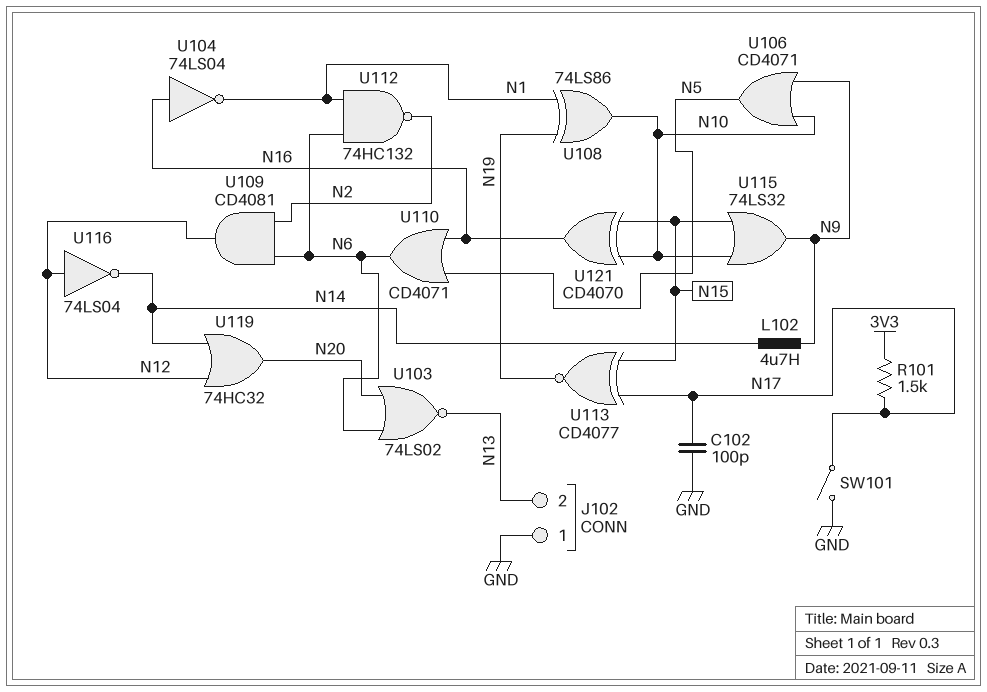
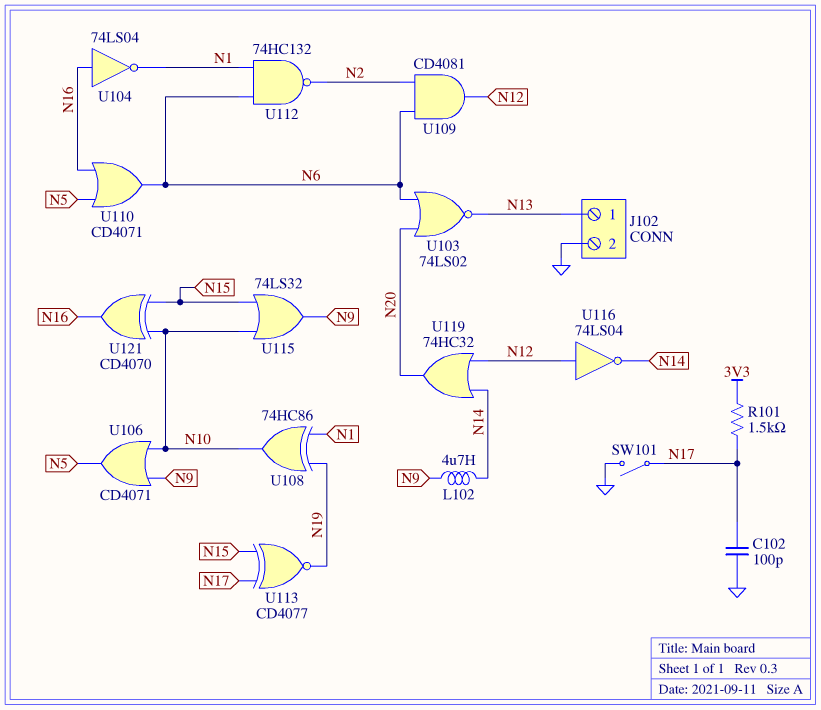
J102 pin 1: GND -> N13
J102 pin 2: N13 -> GND
U108: XOR 74LS86 (in N1, in N19, out N10) -> XOR 74HC86 (in N1, in N19, out N10)

